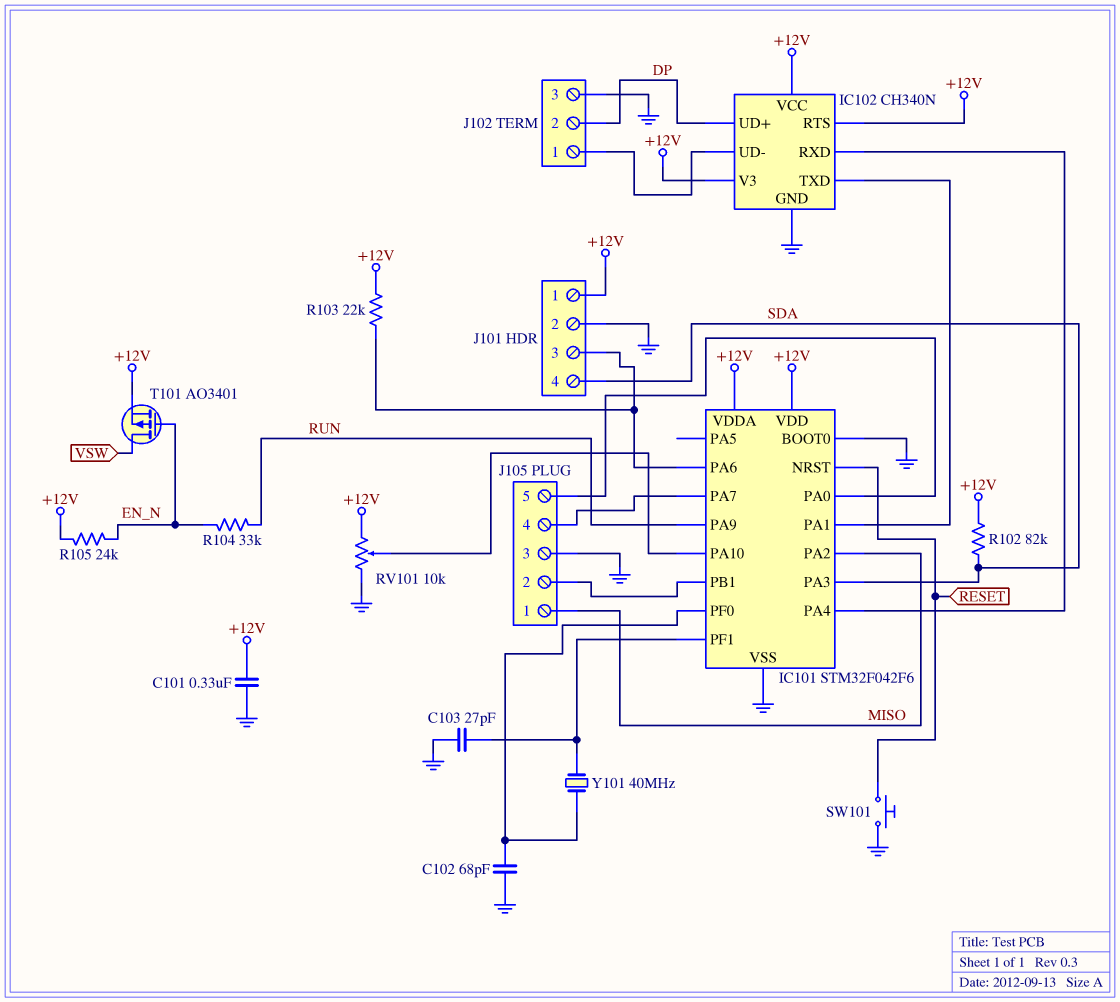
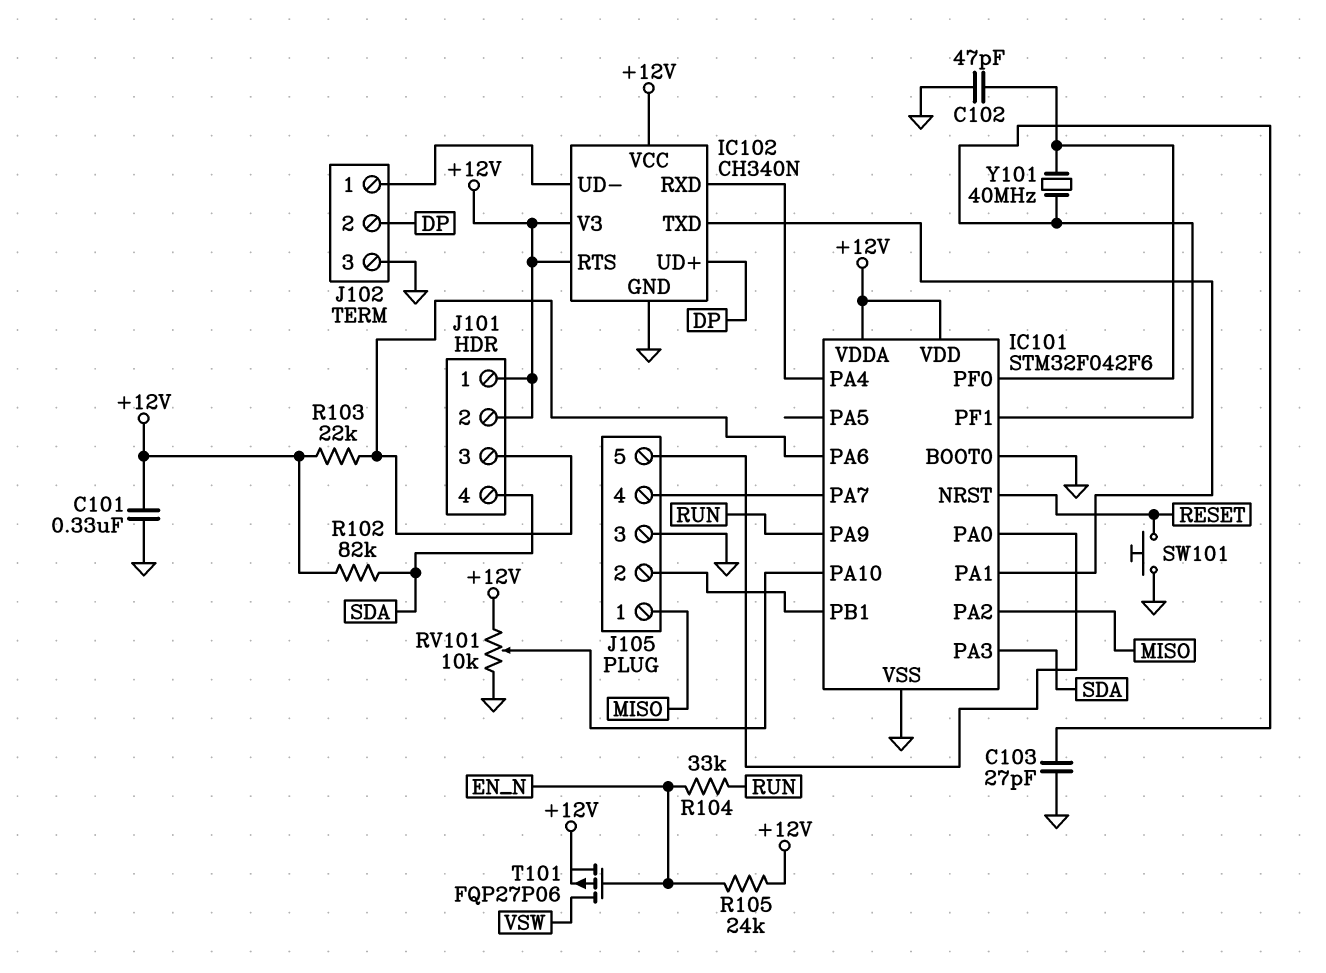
C102: 68pF (GND, IC101/PF0) -> 47pF (GND, IC101/PF0)
J101 pin 2: GND -> +12V
T101: PMOS AO3401 (G EN_N, D VSW, S +12V) -> PMOS FQP27P06 (G EN_N, D VSW, S +12V)

